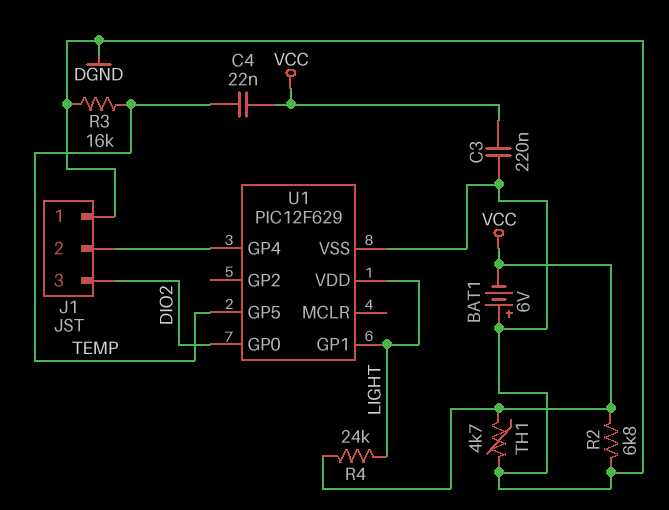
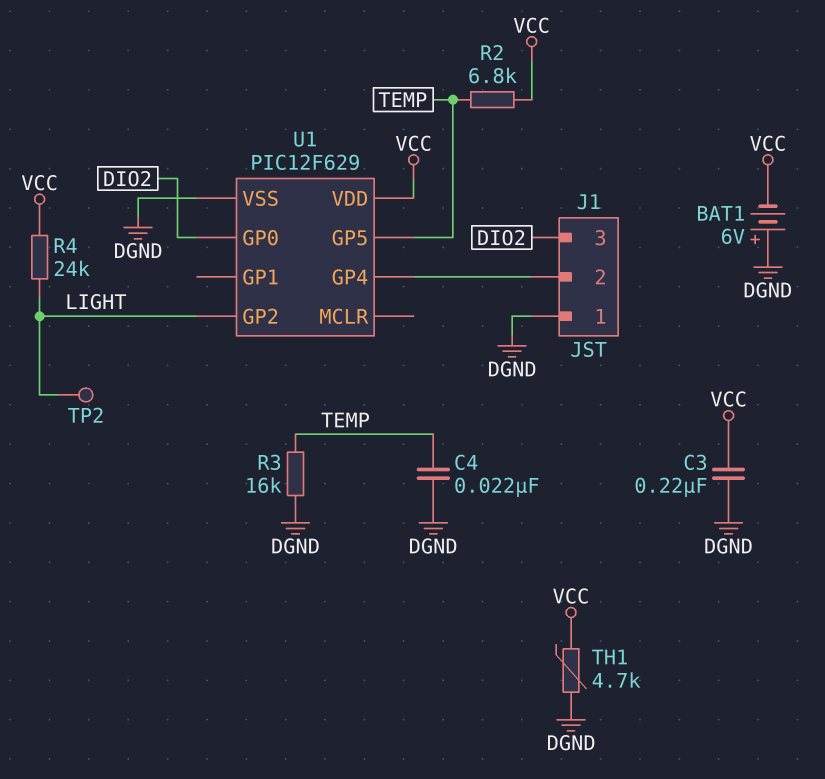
C4: 22nF (TEMP, VCC) -> 22nF (DGND, TEMP)
R2: 6.8k (DGND, VCC) -> 6.8k (TEMP, VCC)
TP2: none -> test point (LIGHT)
U1 pin GP1: LIGHT -> none
U1 pin GP2: none -> LIGHT
U1 pin VDD: LIGHT -> VCC

